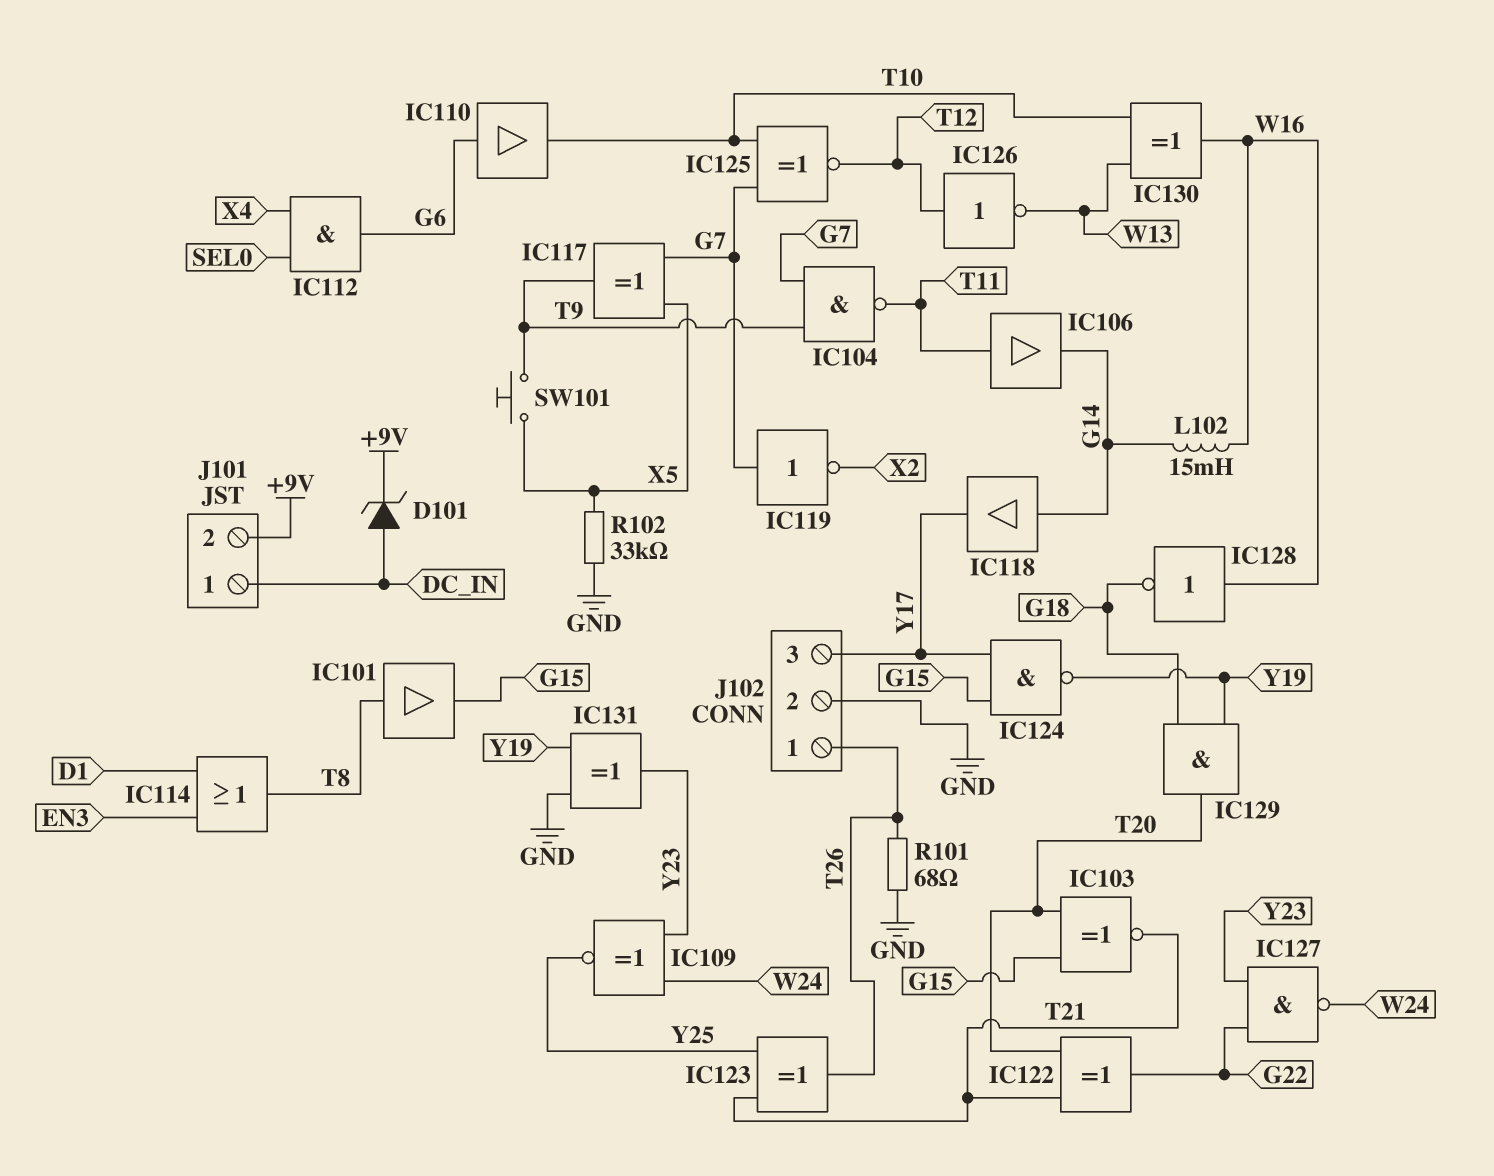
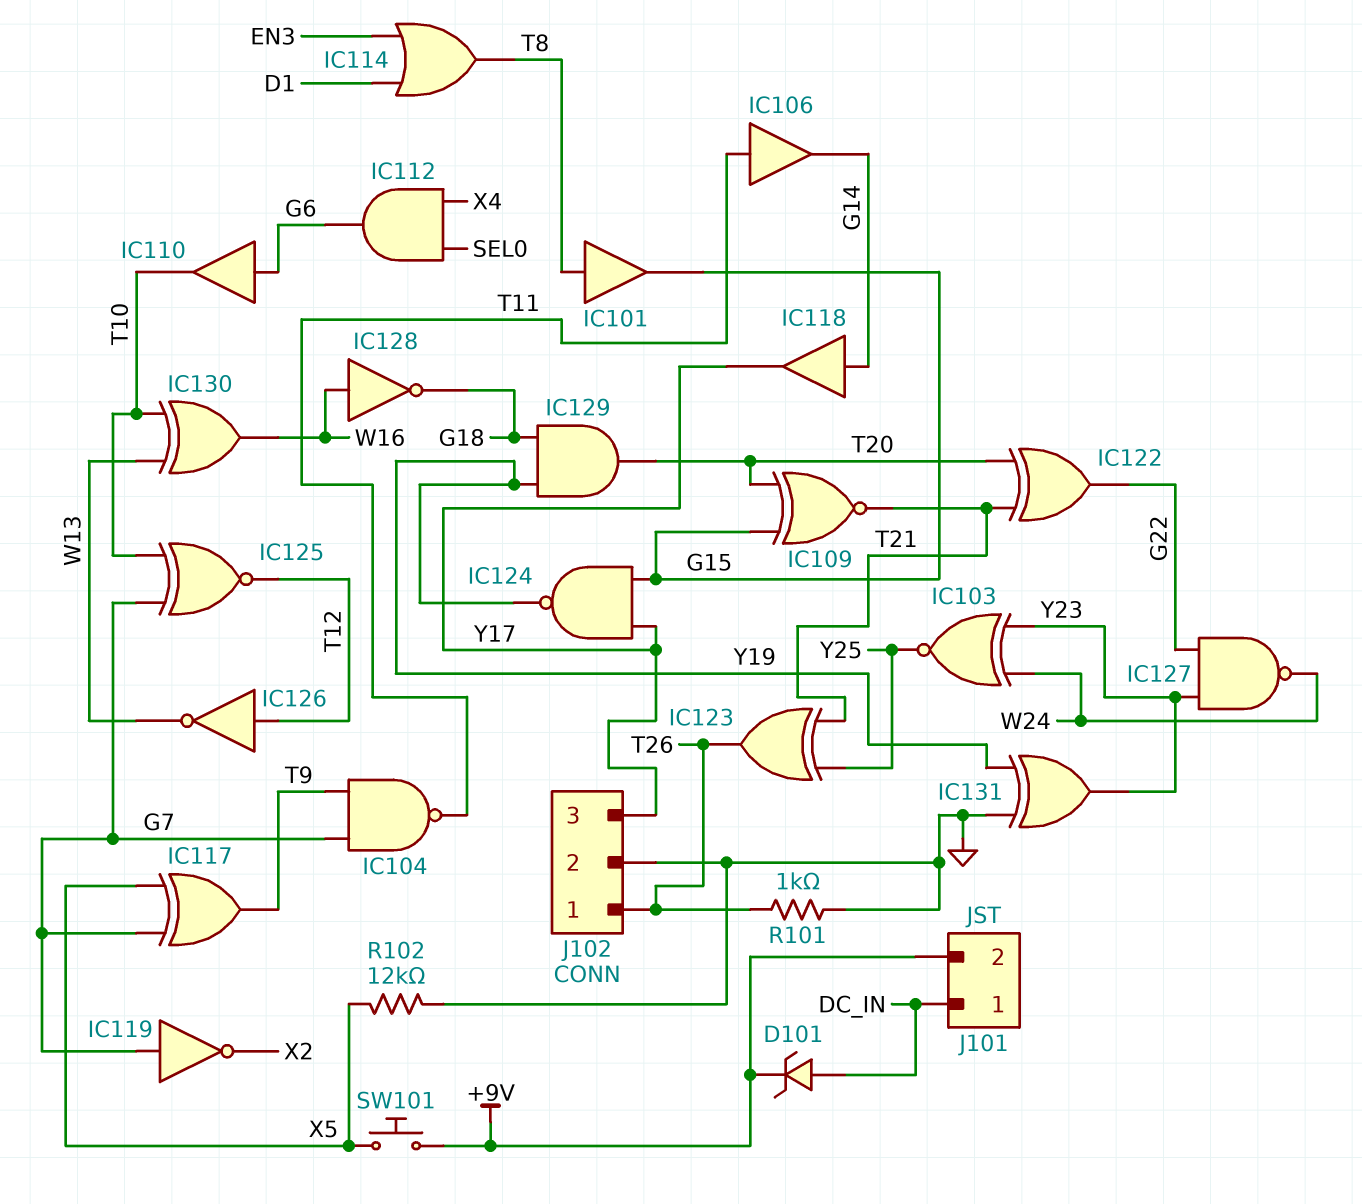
IC103: XNOR (in G15, in T20, out T21) -> XNOR (in W24, in Y23, out Y25)
IC109: XNOR (in W24, in Y23, out Y25) -> XNOR (in G15, in T20, out T21)
L102: 15mH (G14, W16) -> none
R101: 68 (GND, T26) -> 1k (GND, T26)
R102: 33k (GND, X5) -> 12k (GND, X5)
SW101: button (T9, X5) -> button (+9V, X5)

